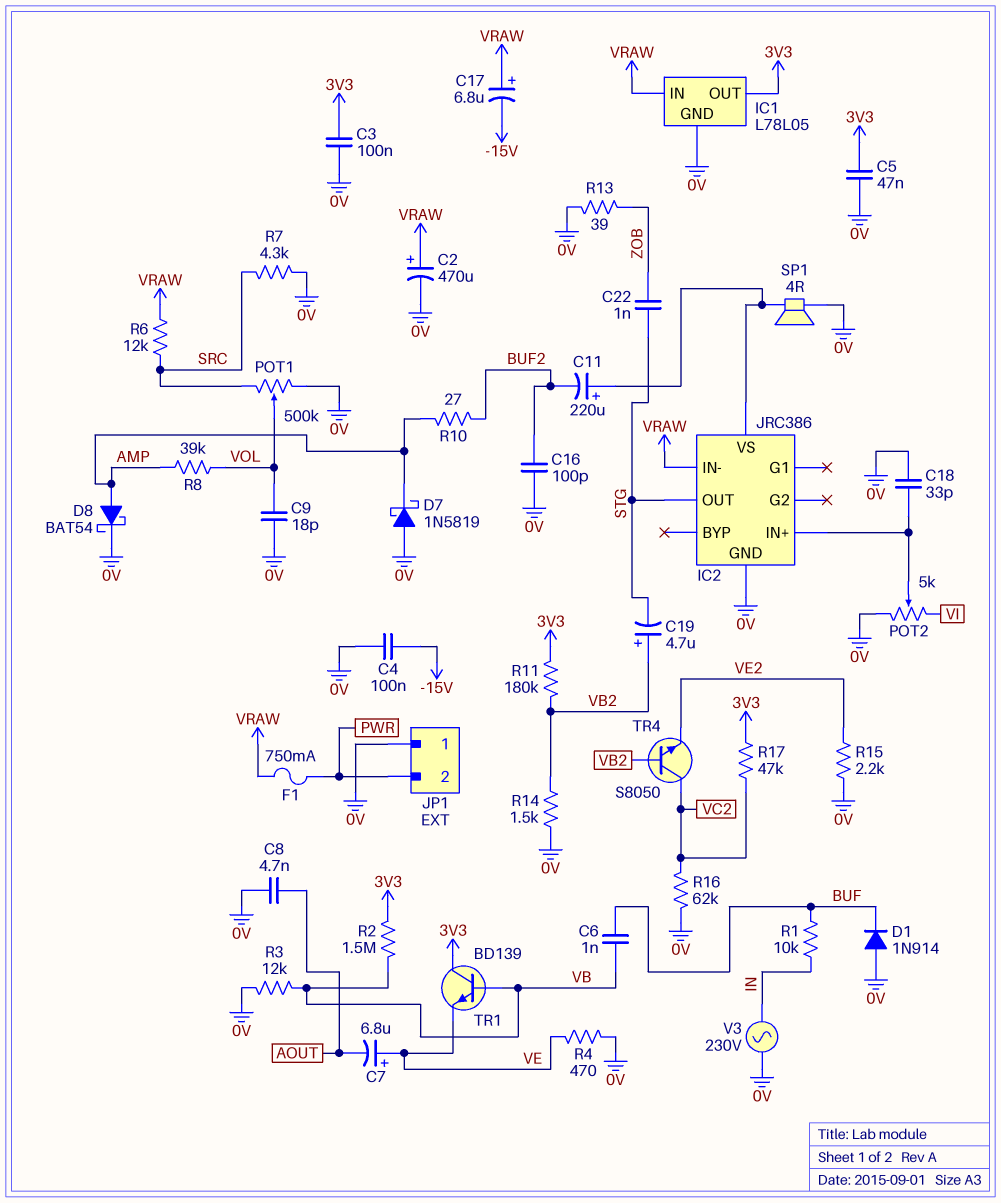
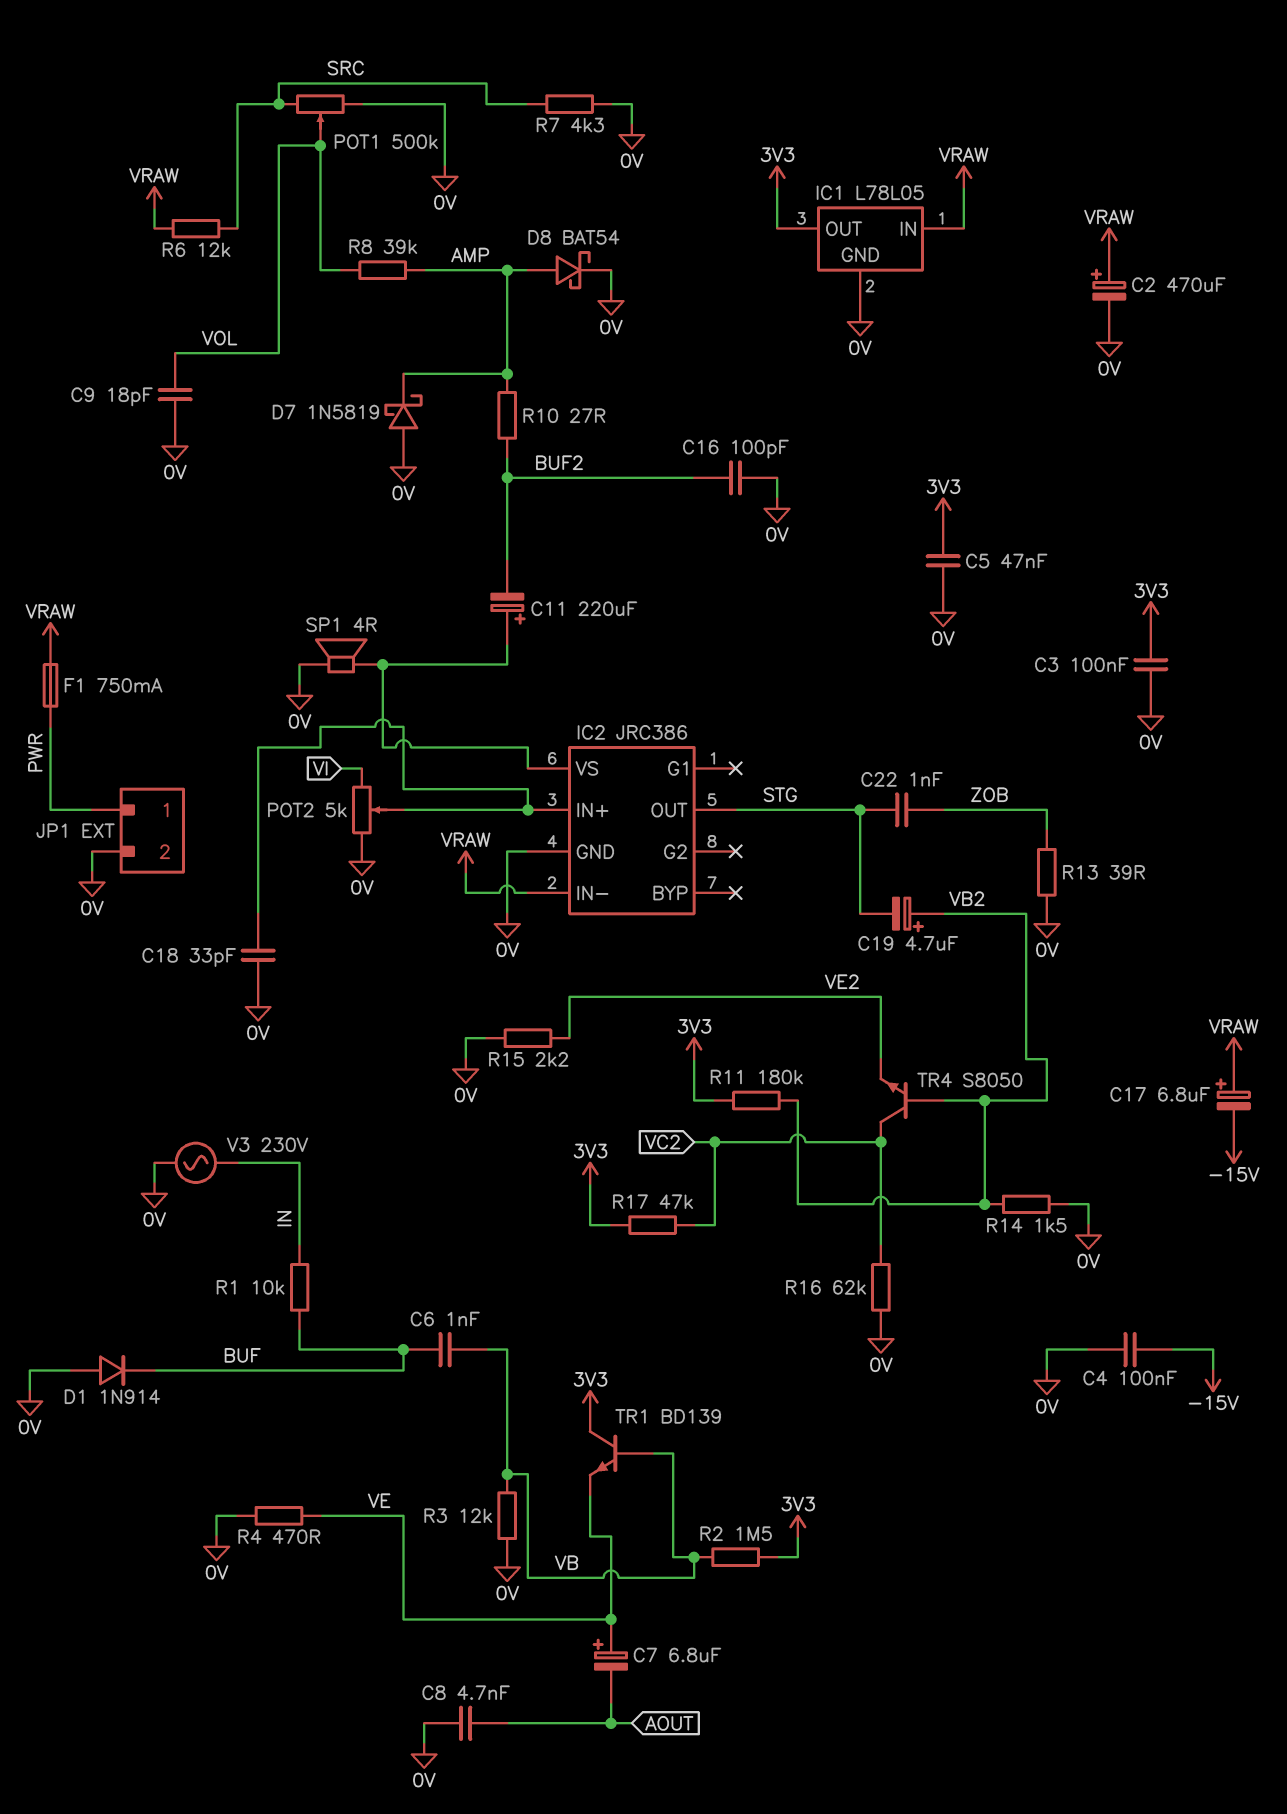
JP1 pin 1: 0V -> PWR
JP1 pin 2: PWR -> 0V

